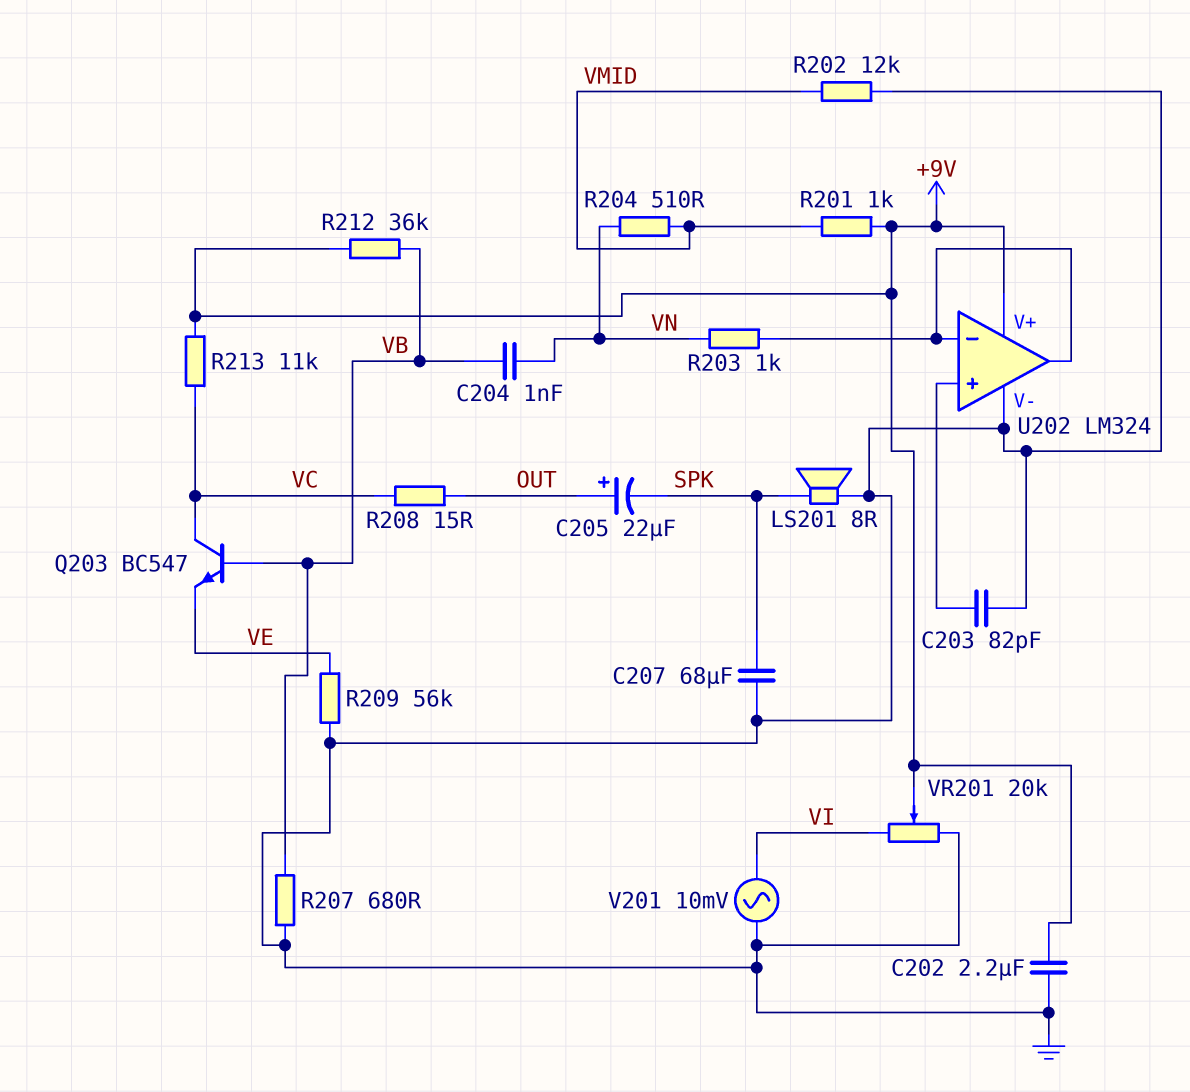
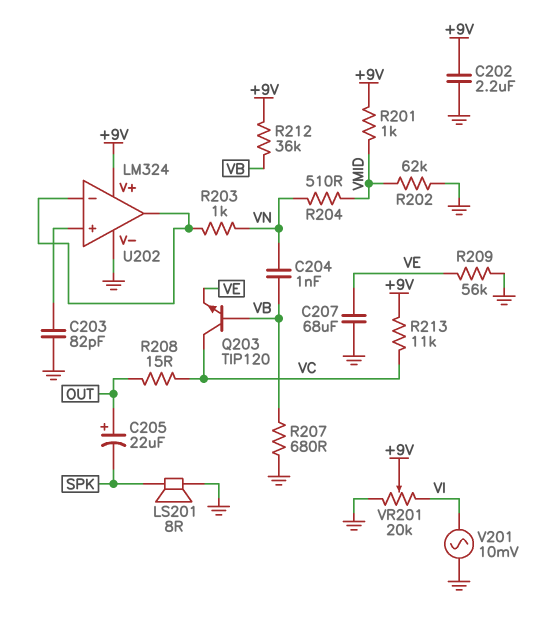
C207: 68uF (GND, SPK) -> 68uF (GND, VE)
Q203: NPN BC547 (B VB, C VC, E VE) -> NPN TIP120 (B VB, C VC, E VE)
R202: 12k (GND, VMID) -> 62k (GND, VMID)

